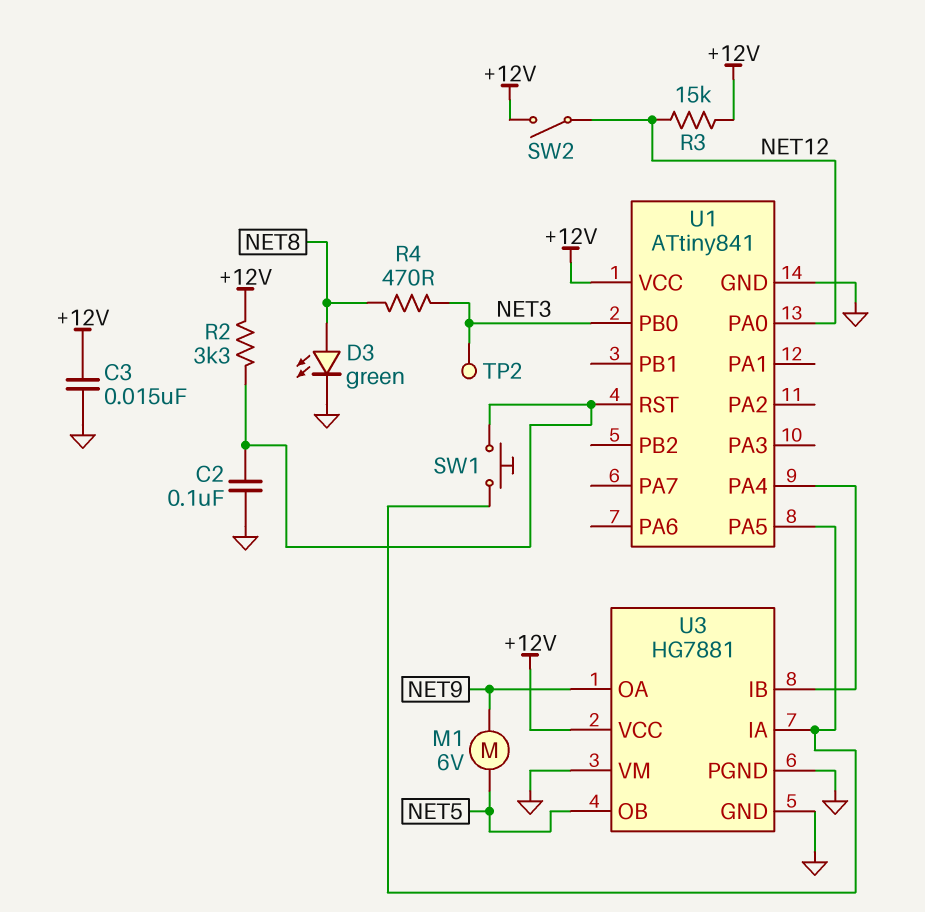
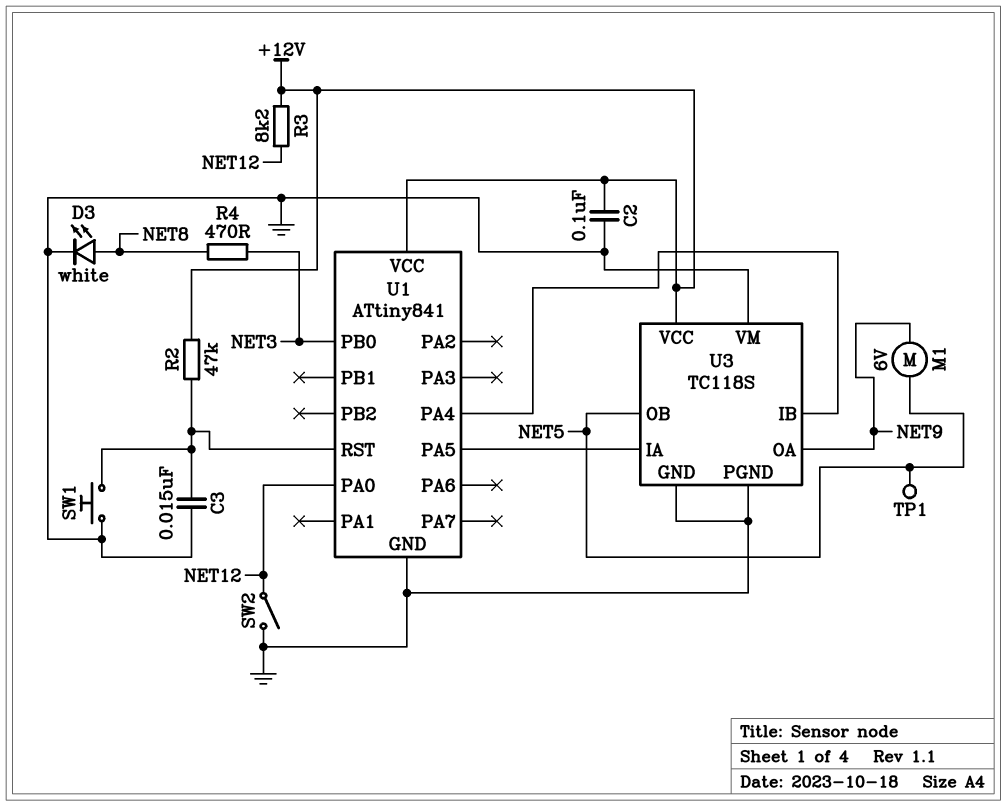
C2: 100nF (GND, U1/RST) -> 100nF (+12V, GND)
C3: 15nF (+12V, GND) -> 15nF (GND, U1/RST)
D3: LED green (A NET8, K GND) -> LED white (A NET8, K GND)
R2: 3.3k (+12V, U1/RST) -> 47k (+12V, U1/RST)
R3: 15k (+12V, NET12) -> 8.2k (+12V, NET12)
SW1: button (U1/PA5, U1/RST) -> button (GND, U1/RST)
SW2: switch (+12V, NET12) -> switch (GND, NET12)
TP1: none -> test point (NET5)
TP2: test point (NET3) -> none
U3: HG7881 -> TC118S

